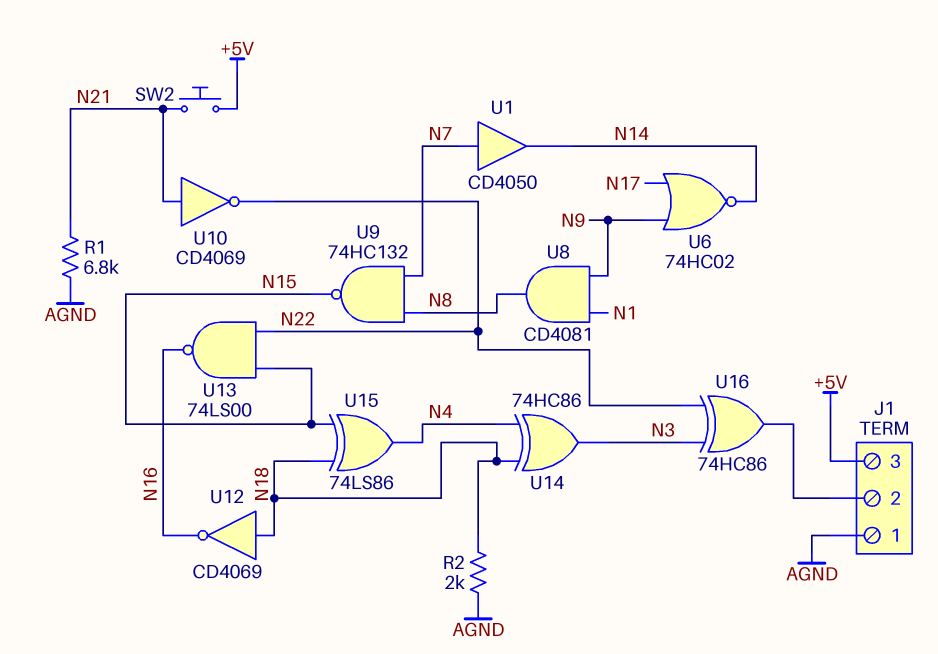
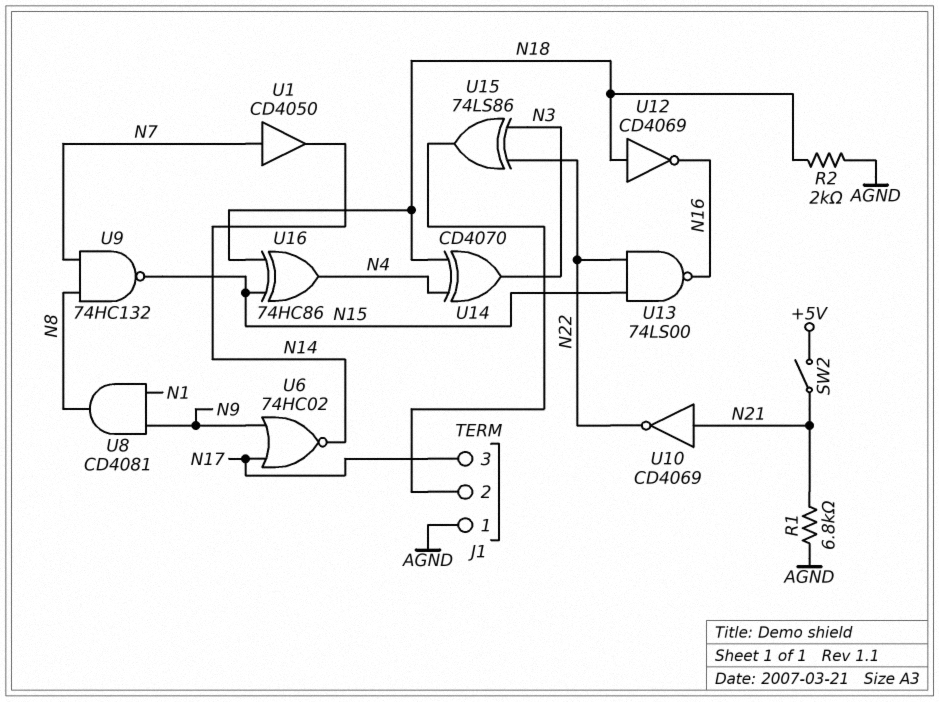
J1 pin 3: +5V -> N17
SW2: button (+5V, N21) -> switch (+5V, N21)
U14: XOR 74HC86 (in N4, in N18, out N3) -> XOR CD4070 (in N4, in N18, out N3)
U15: XOR 74LS86 (in N15, in N18, out N4) -> XOR 74LS86 (in N3, in N22, out J1/2)
U16: XOR 74HC86 (in N3, in N22, out J1/2) -> XOR 74HC86 (in N15, in N18, out N4)

